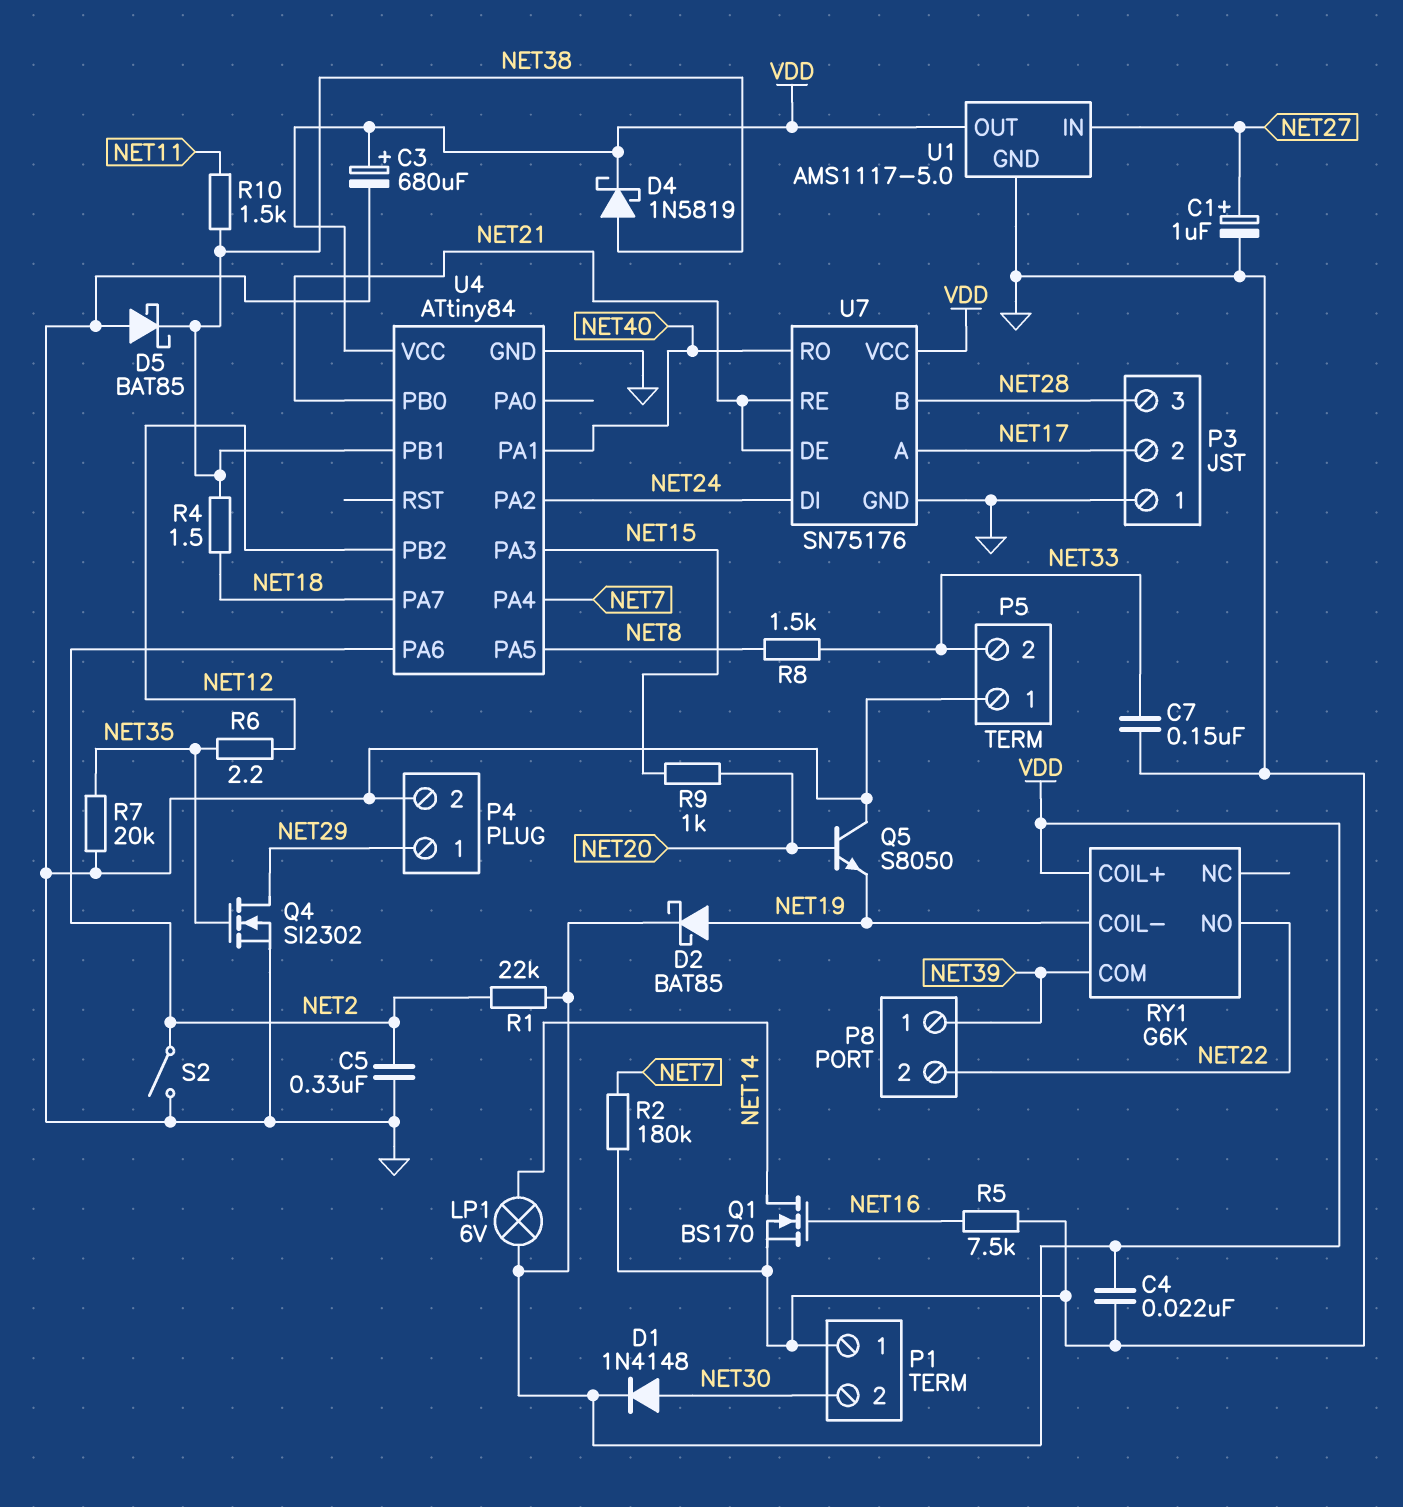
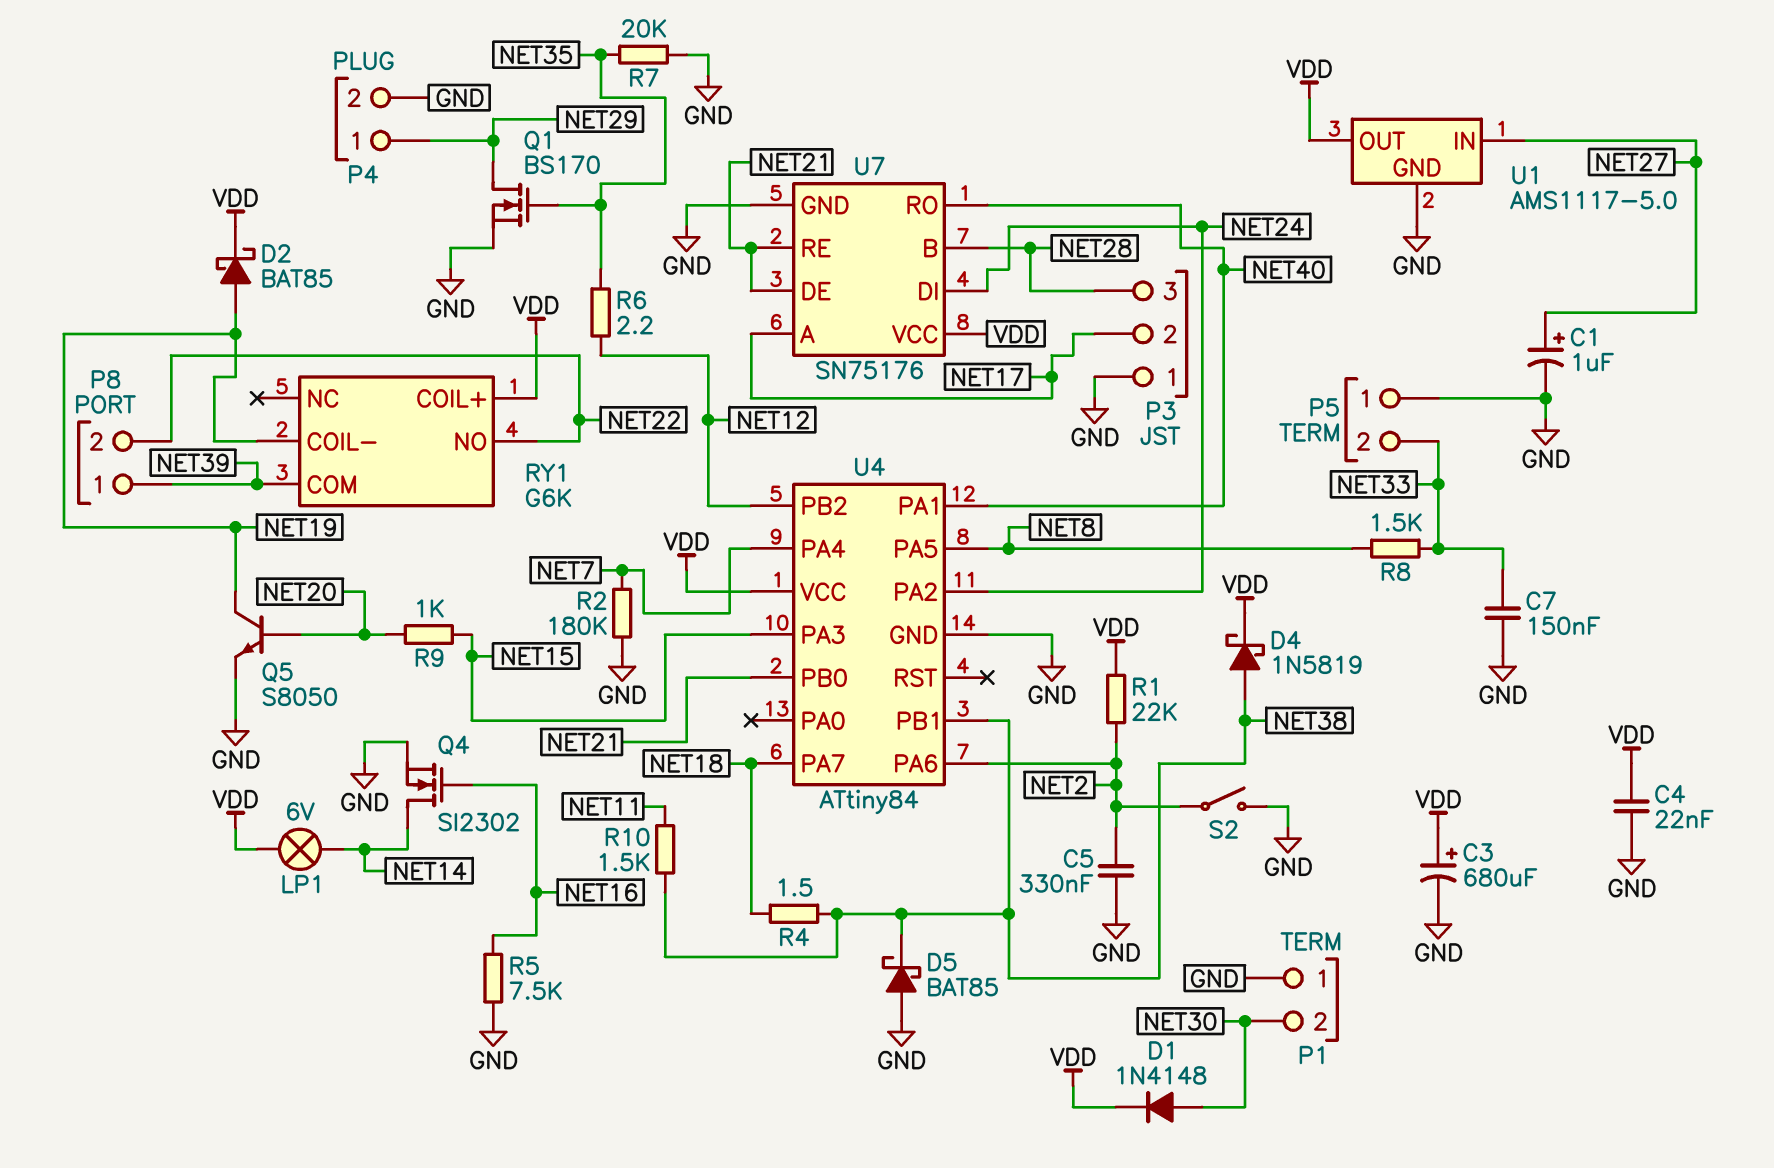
Q1: NMOS BS170 (G NET16, D NET14, S GND) -> NMOS BS170 (G NET35, D NET29, S GND)
Q4: NMOS SI2302 (G NET35, D NET29, S GND) -> NMOS SI2302 (G NET16, D NET14, S GND)
Q5: NPN S8050 (B NET20, C GND, E NET19) -> NPN S8050 (B NET20, C NET19, E GND)

